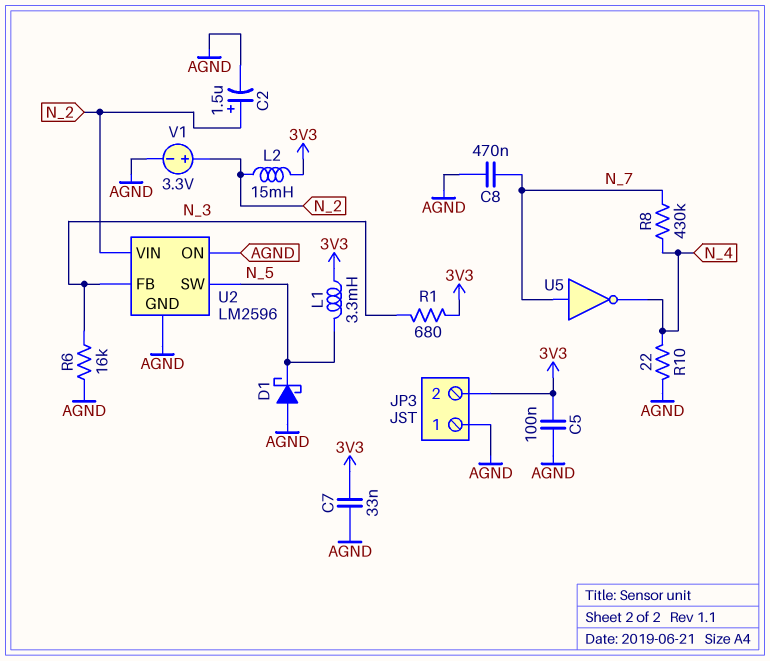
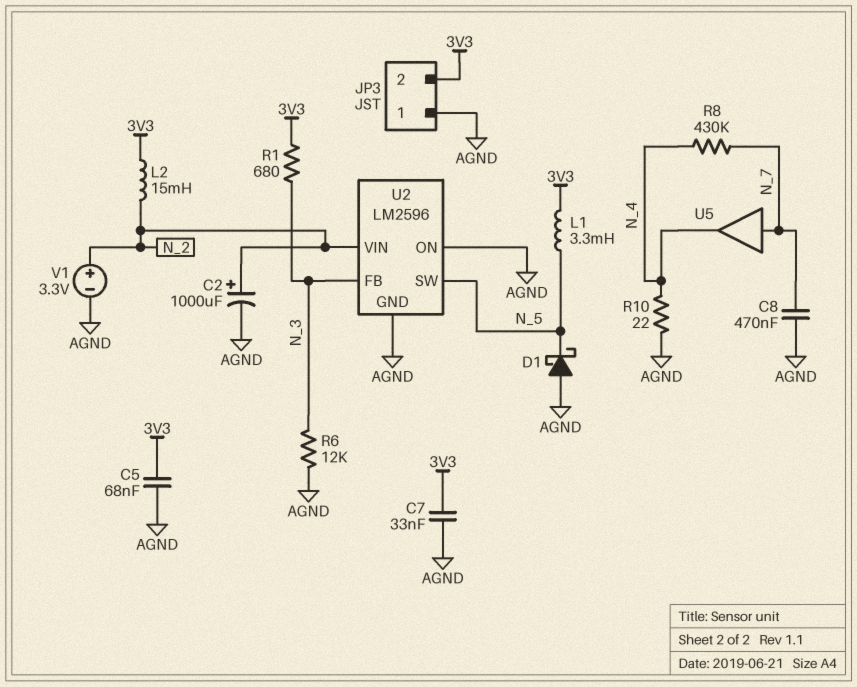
C2: 1.5uF (plus N_2, minus AGND) -> 1000uF (plus N_2, minus AGND)
C5: 100nF (3V3, AGND) -> 68nF (3V3, AGND)
R6: 16k (AGND, N_3) -> 12k (AGND, N_3)
U5: NOT (in N_7, out N_4) -> buffer (in N_7, out N_4)

